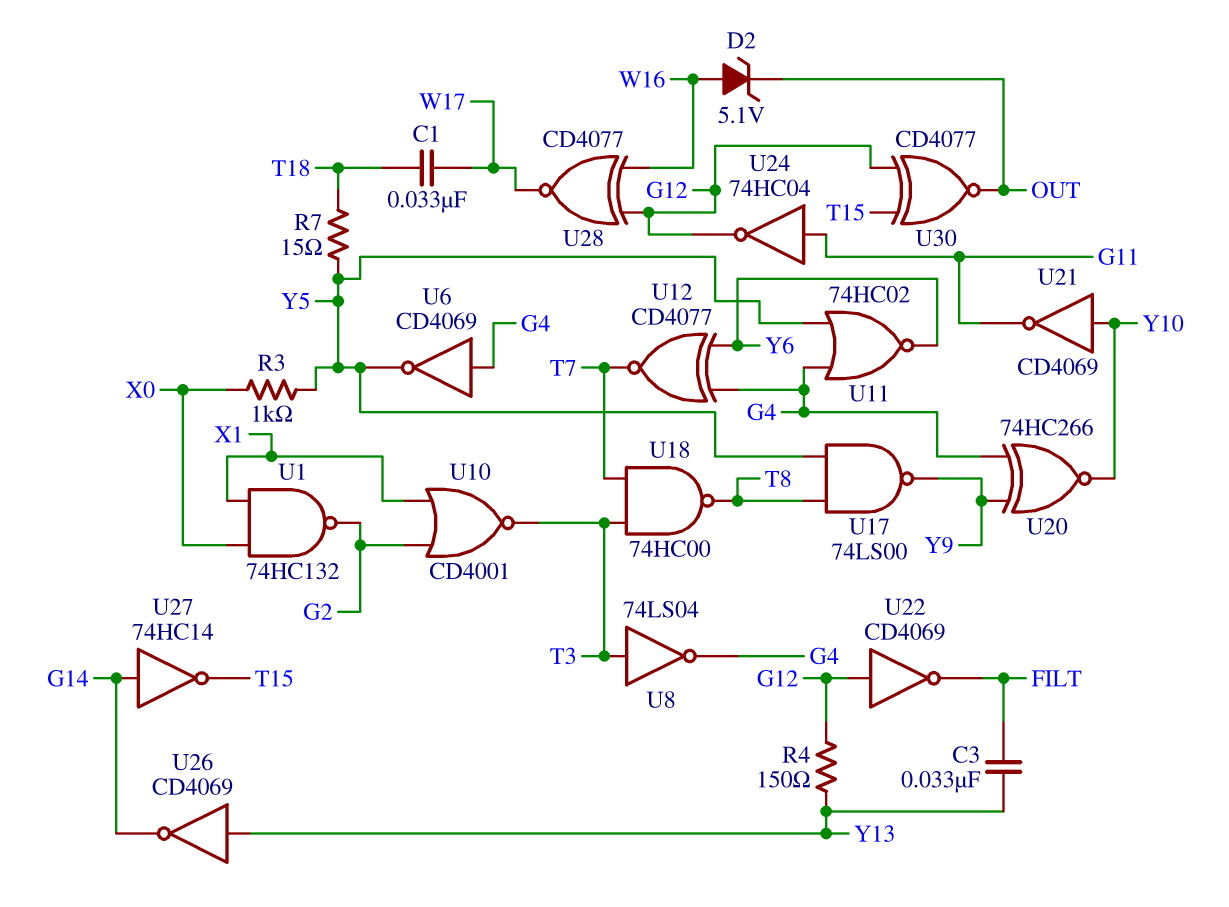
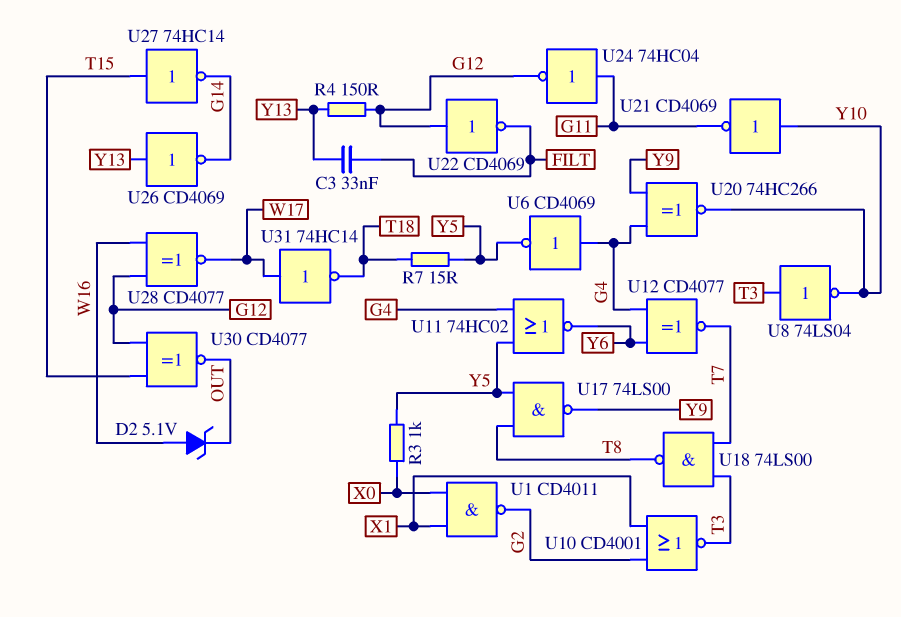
C1: 33nF (T18, W17) -> none
U1: NAND 74HC132 (in X0, in X1, out G2) -> NAND CD4011 (in X0, in X1, out G2)
U8: NOT 74LS04 (in T3, out G4) -> NOT 74LS04 (in T3, out Y10)
U18: NAND 74HC00 (in T3, in T7, out T8) -> NAND 74LS00 (in T3, in T7, out T8)
U27: NOT 74HC14 (in G14, out T15) -> NOT 74HC14 (in T15, out G14)
U31: none -> NOT 74HC14 (in W17, out T18)

